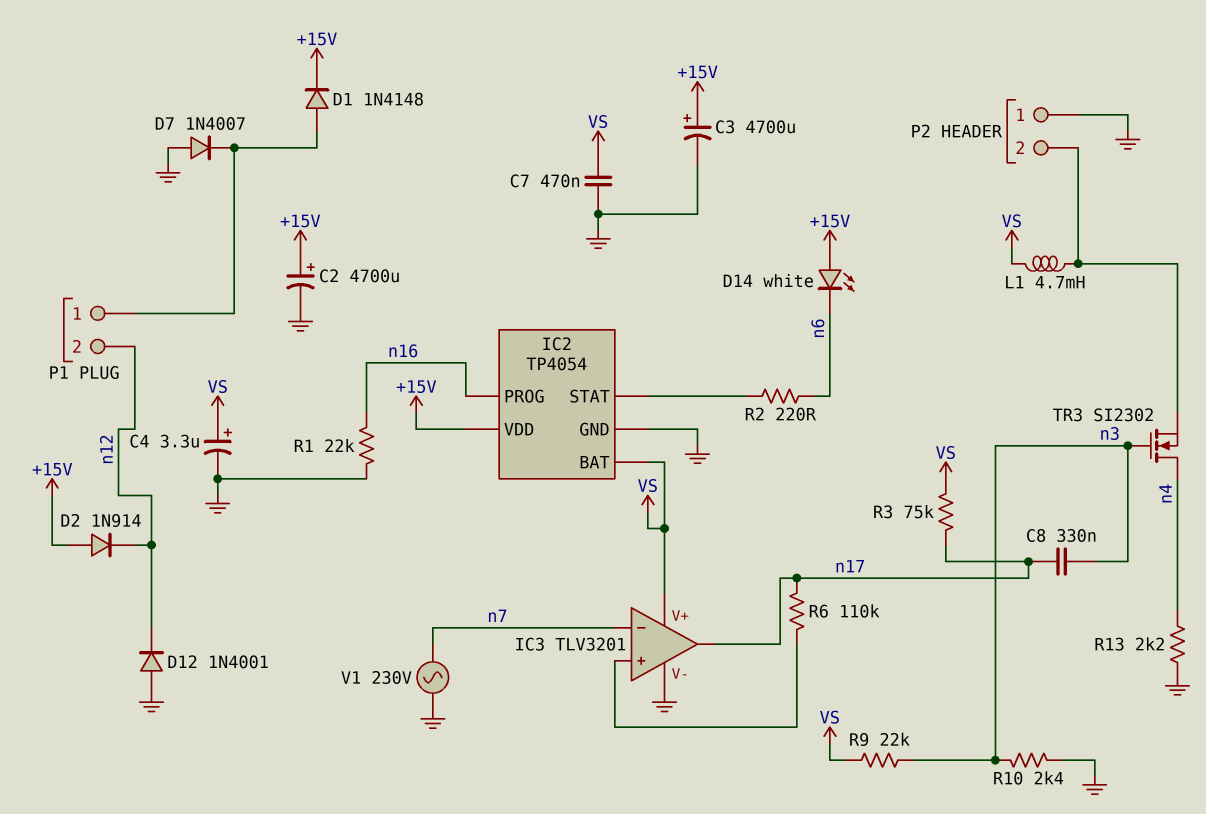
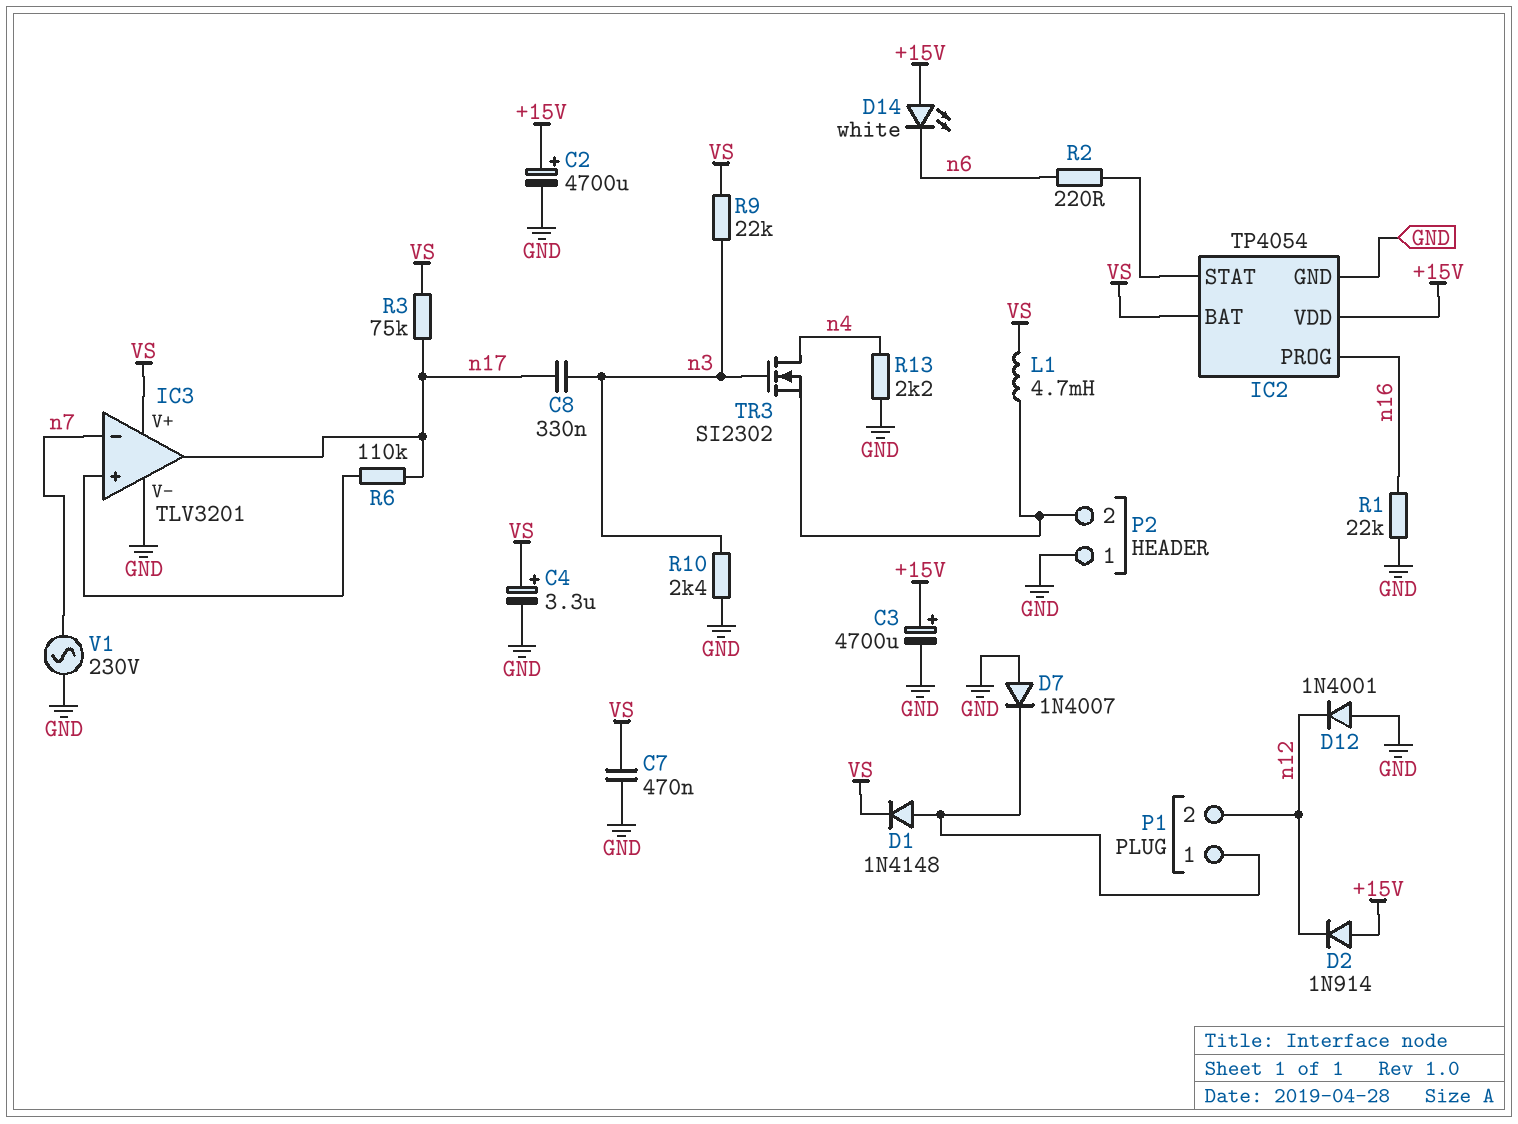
D1: diode 1N4148 (A P1/1, K +15V) -> diode 1N4148 (A P1/1, K VS)

